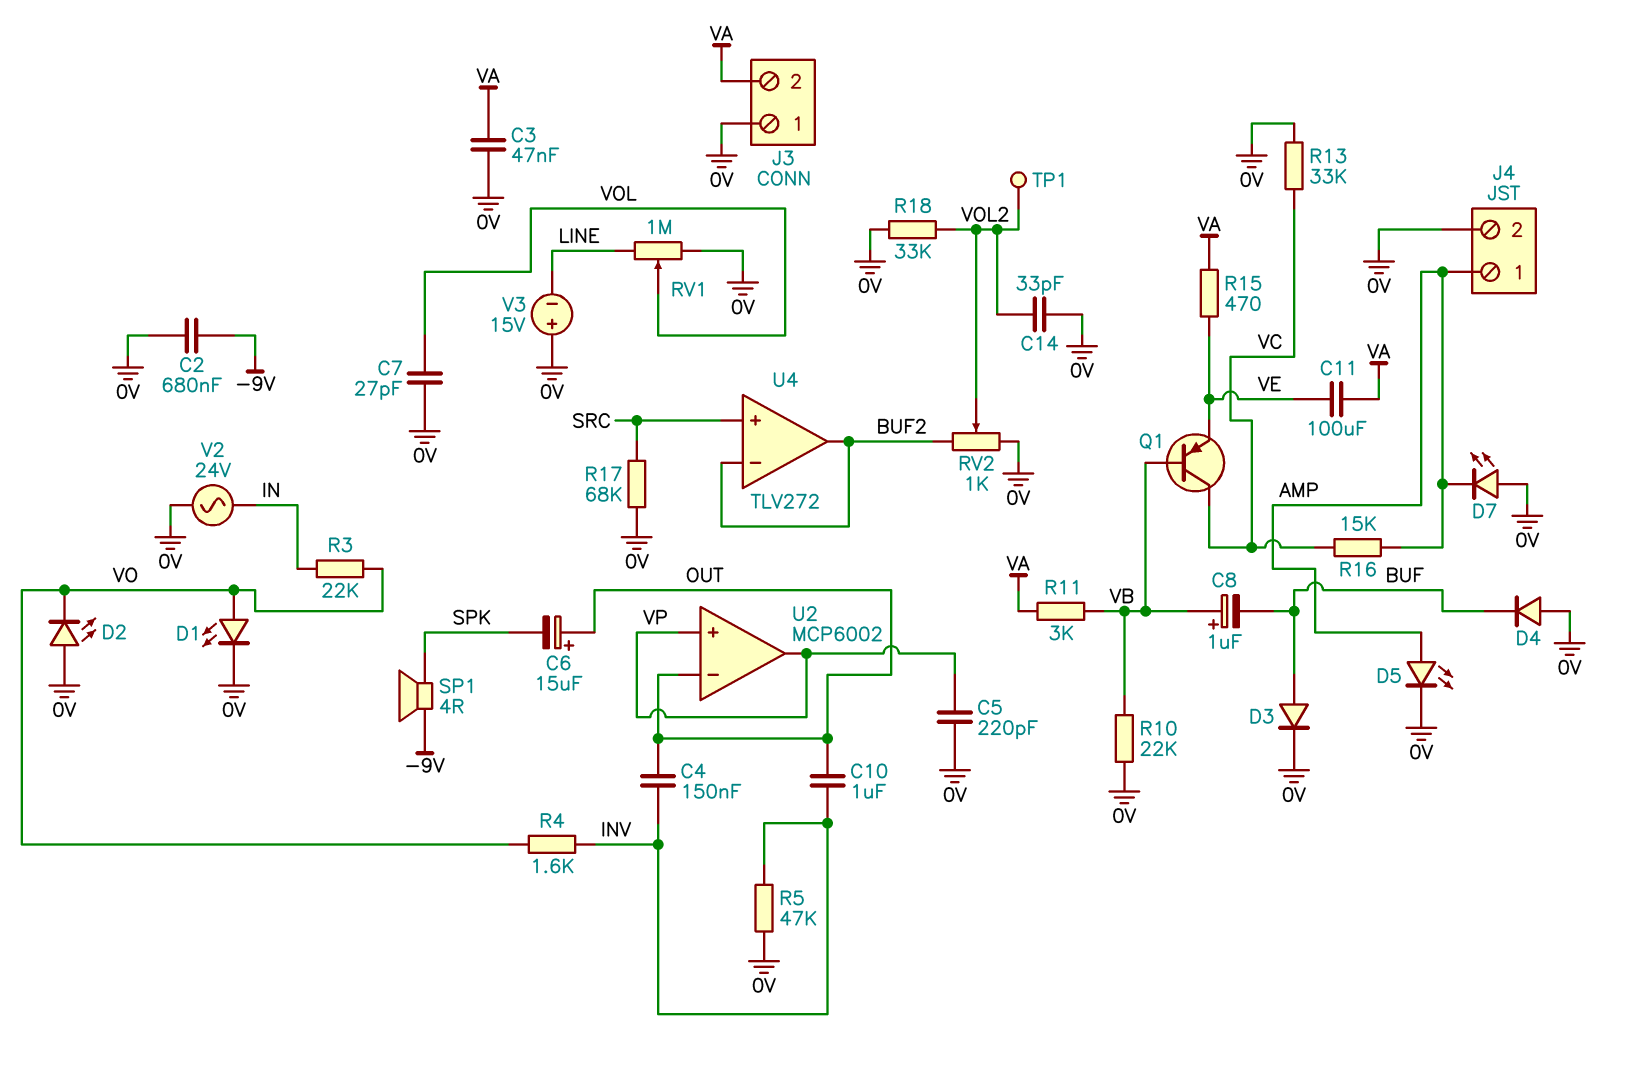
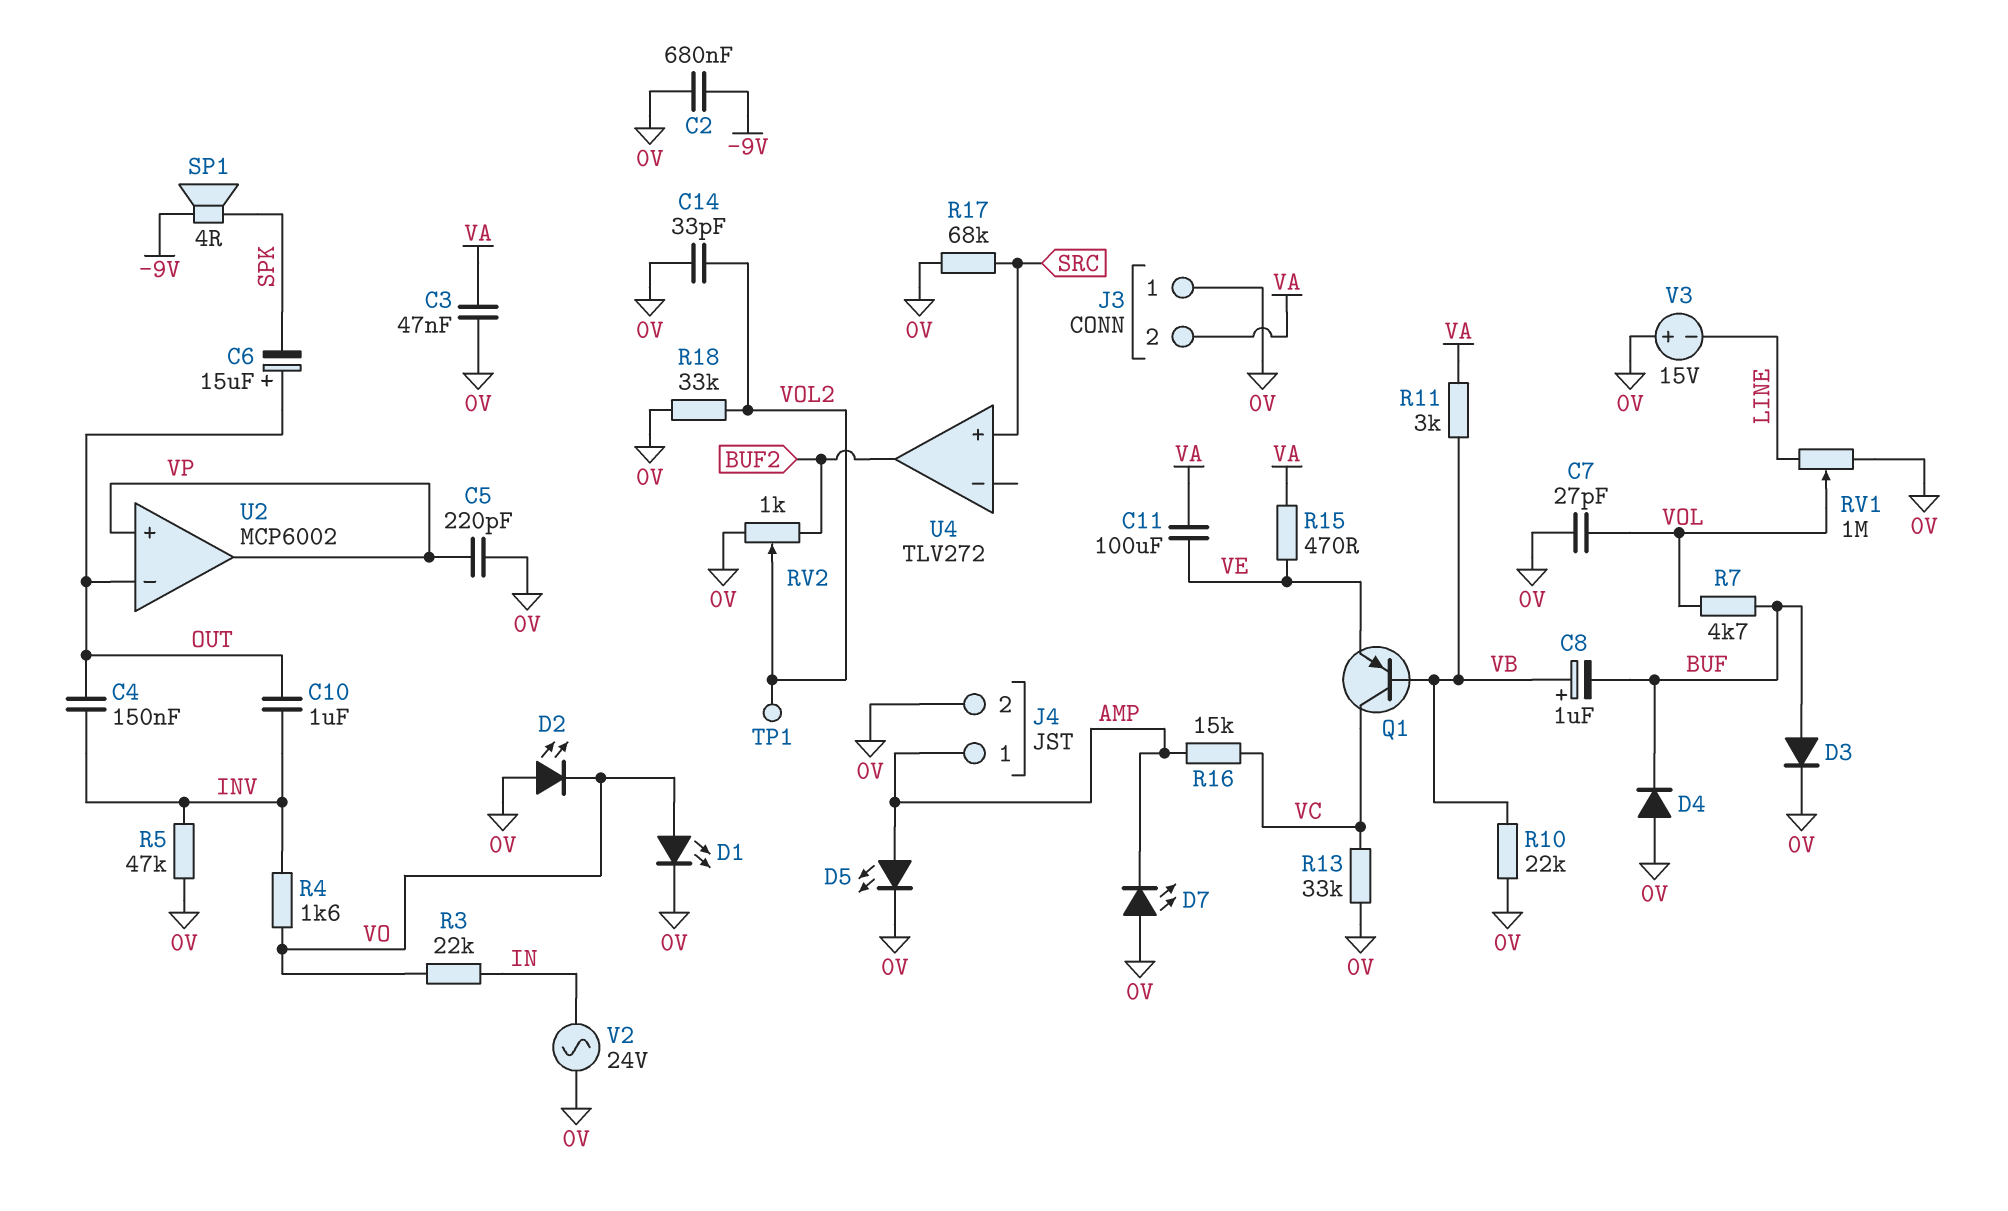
R7: none -> 4.7k (BUF, VOL)
U4 pin in-: BUF2 -> none

